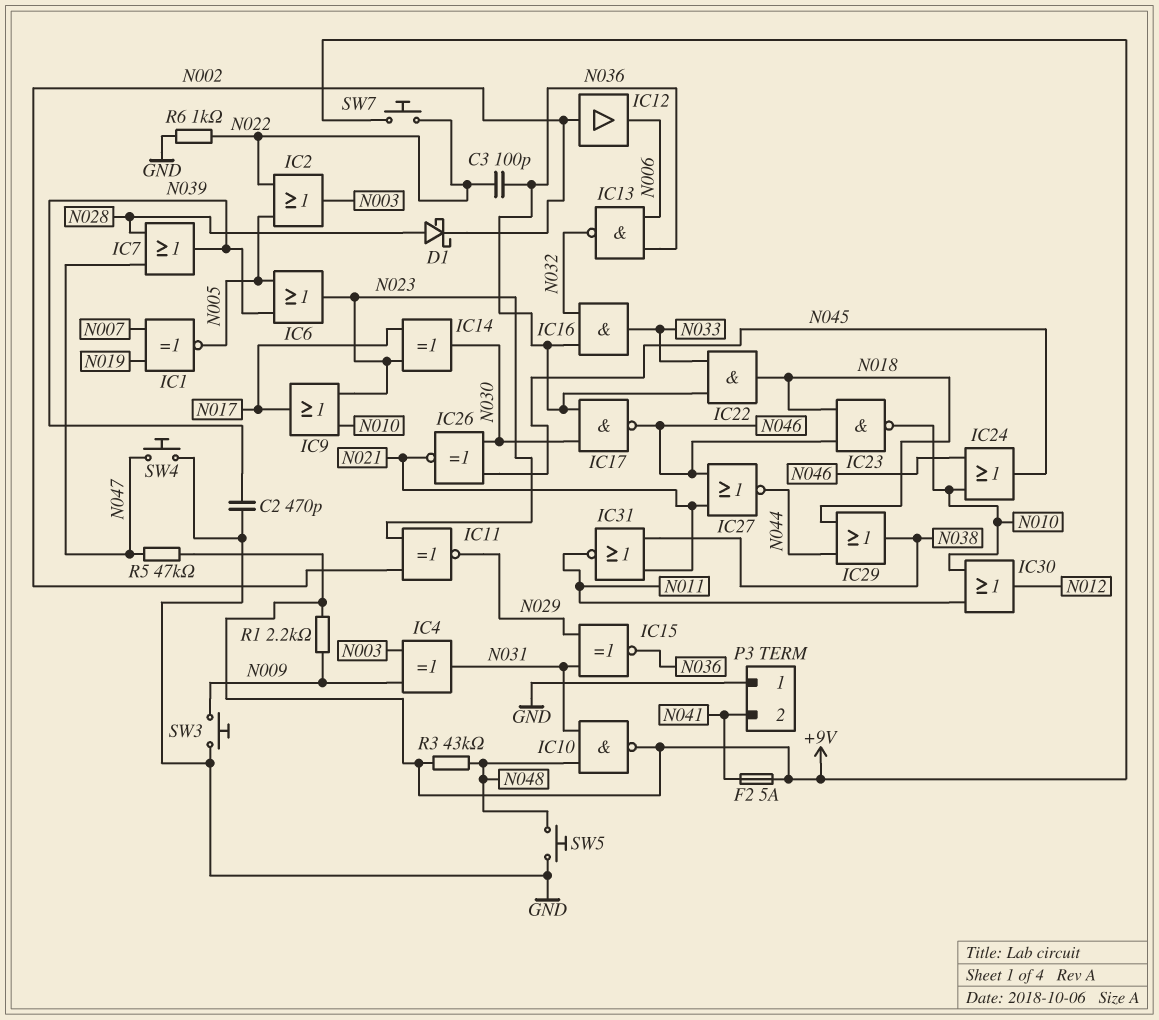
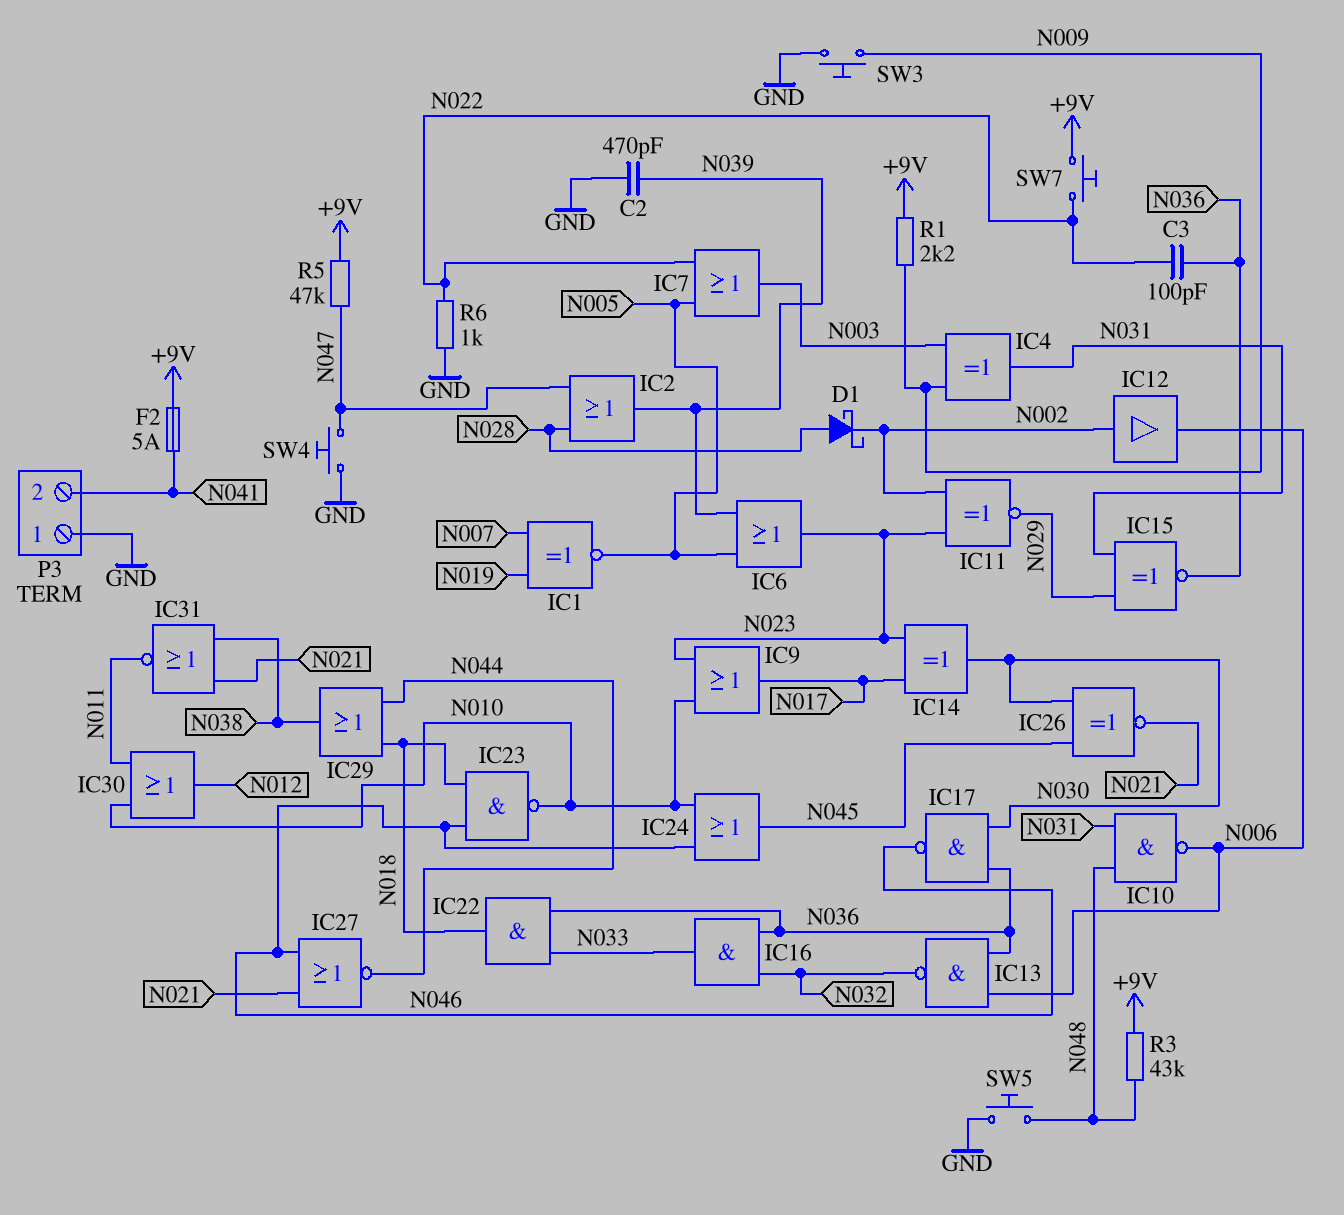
IC2: OR (in N005, in N022, out N003) -> OR (in N028, in N047, out N039)
IC7: OR (in N028, in N047, out N039) -> OR (in N005, in N022, out N003)
IC10: NAND (in N031, in N048, out +9V) -> NAND (in N031, in N048, out N006)

